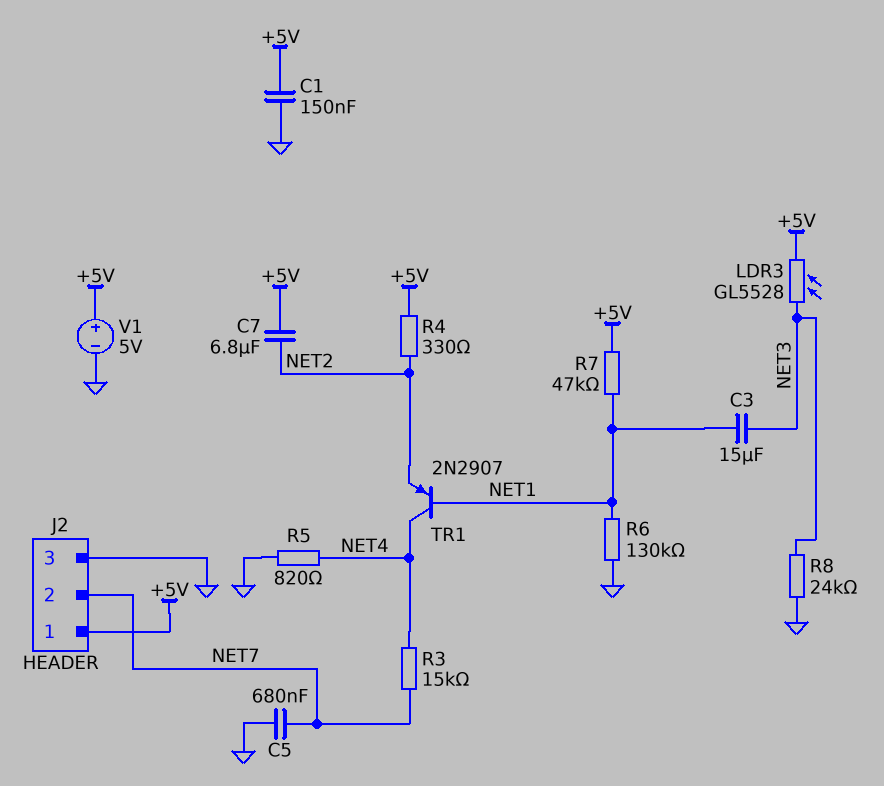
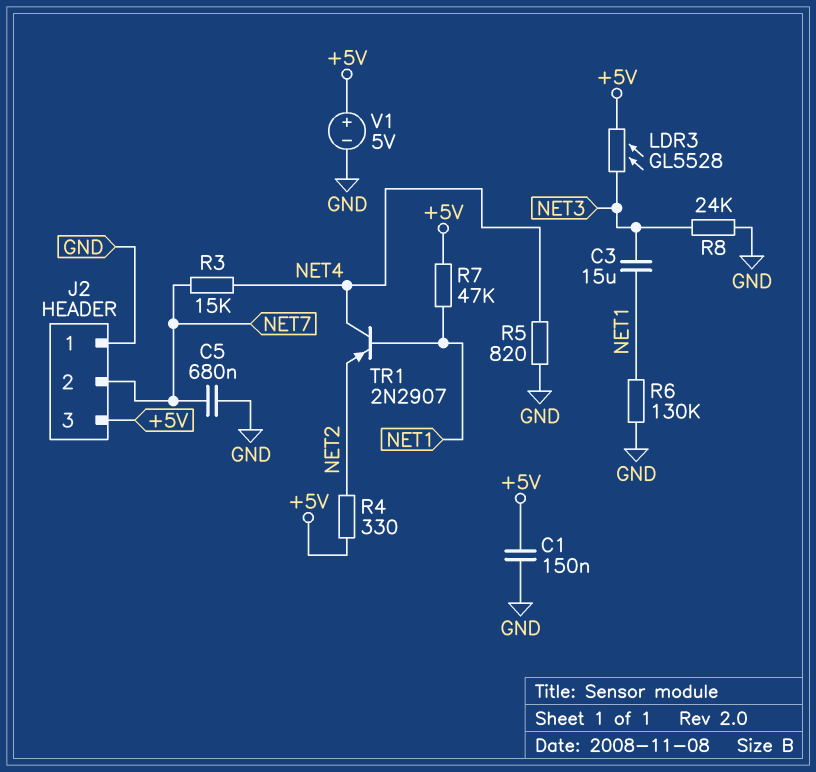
C7: 6.8uF (+5V, NET2) -> none
J2 pin 1: +5V -> GND
J2 pin 3: GND -> +5V

